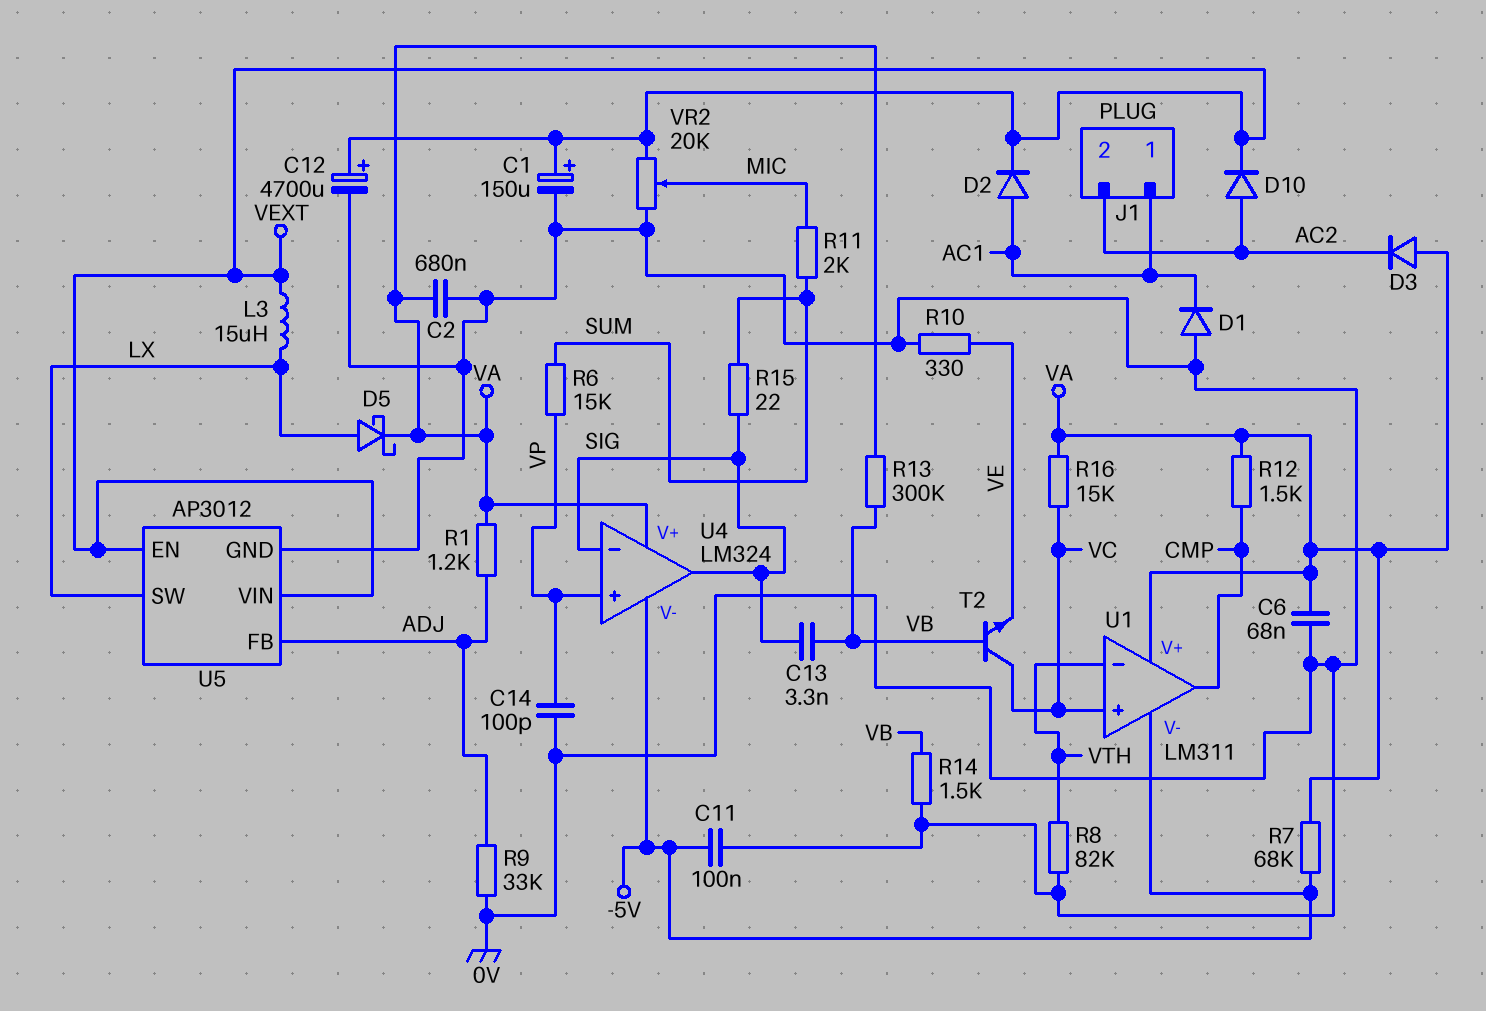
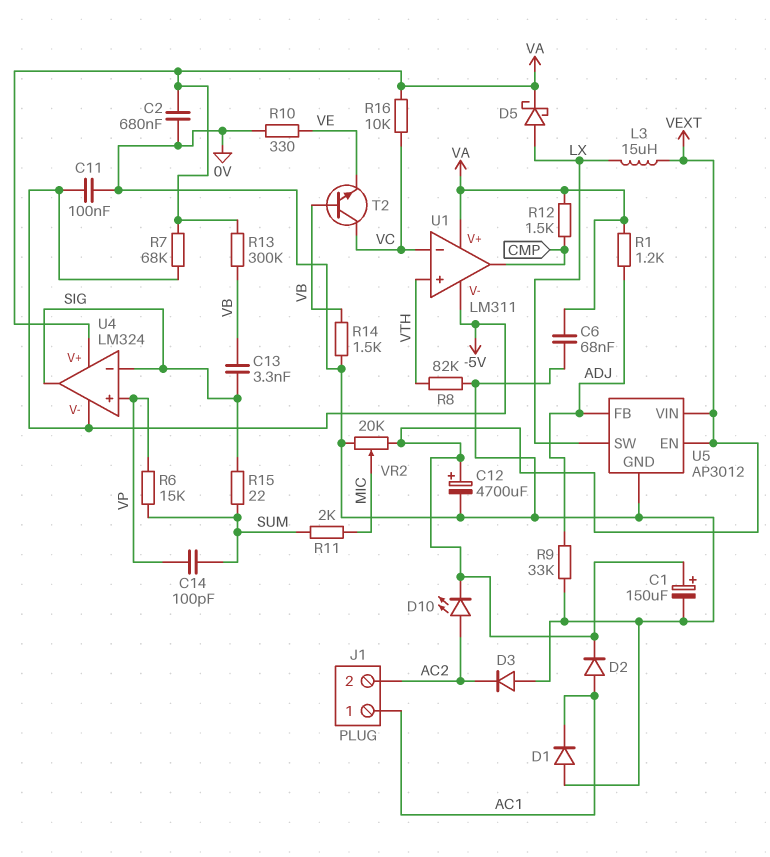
C14: 100pF (0V, VP) -> 100pF (SUM, VP)
D3: diode (A VA, K AC2) -> diode (A 0V, K AC2)
D10: diode (A AC2, K VEXT) -> LED (A AC2, K VEXT)
R16: 15k (VA, VC) -> 10k (VA, VC)
U1 pin in+: VC -> VTH
U1 pin in-: VTH -> VC

